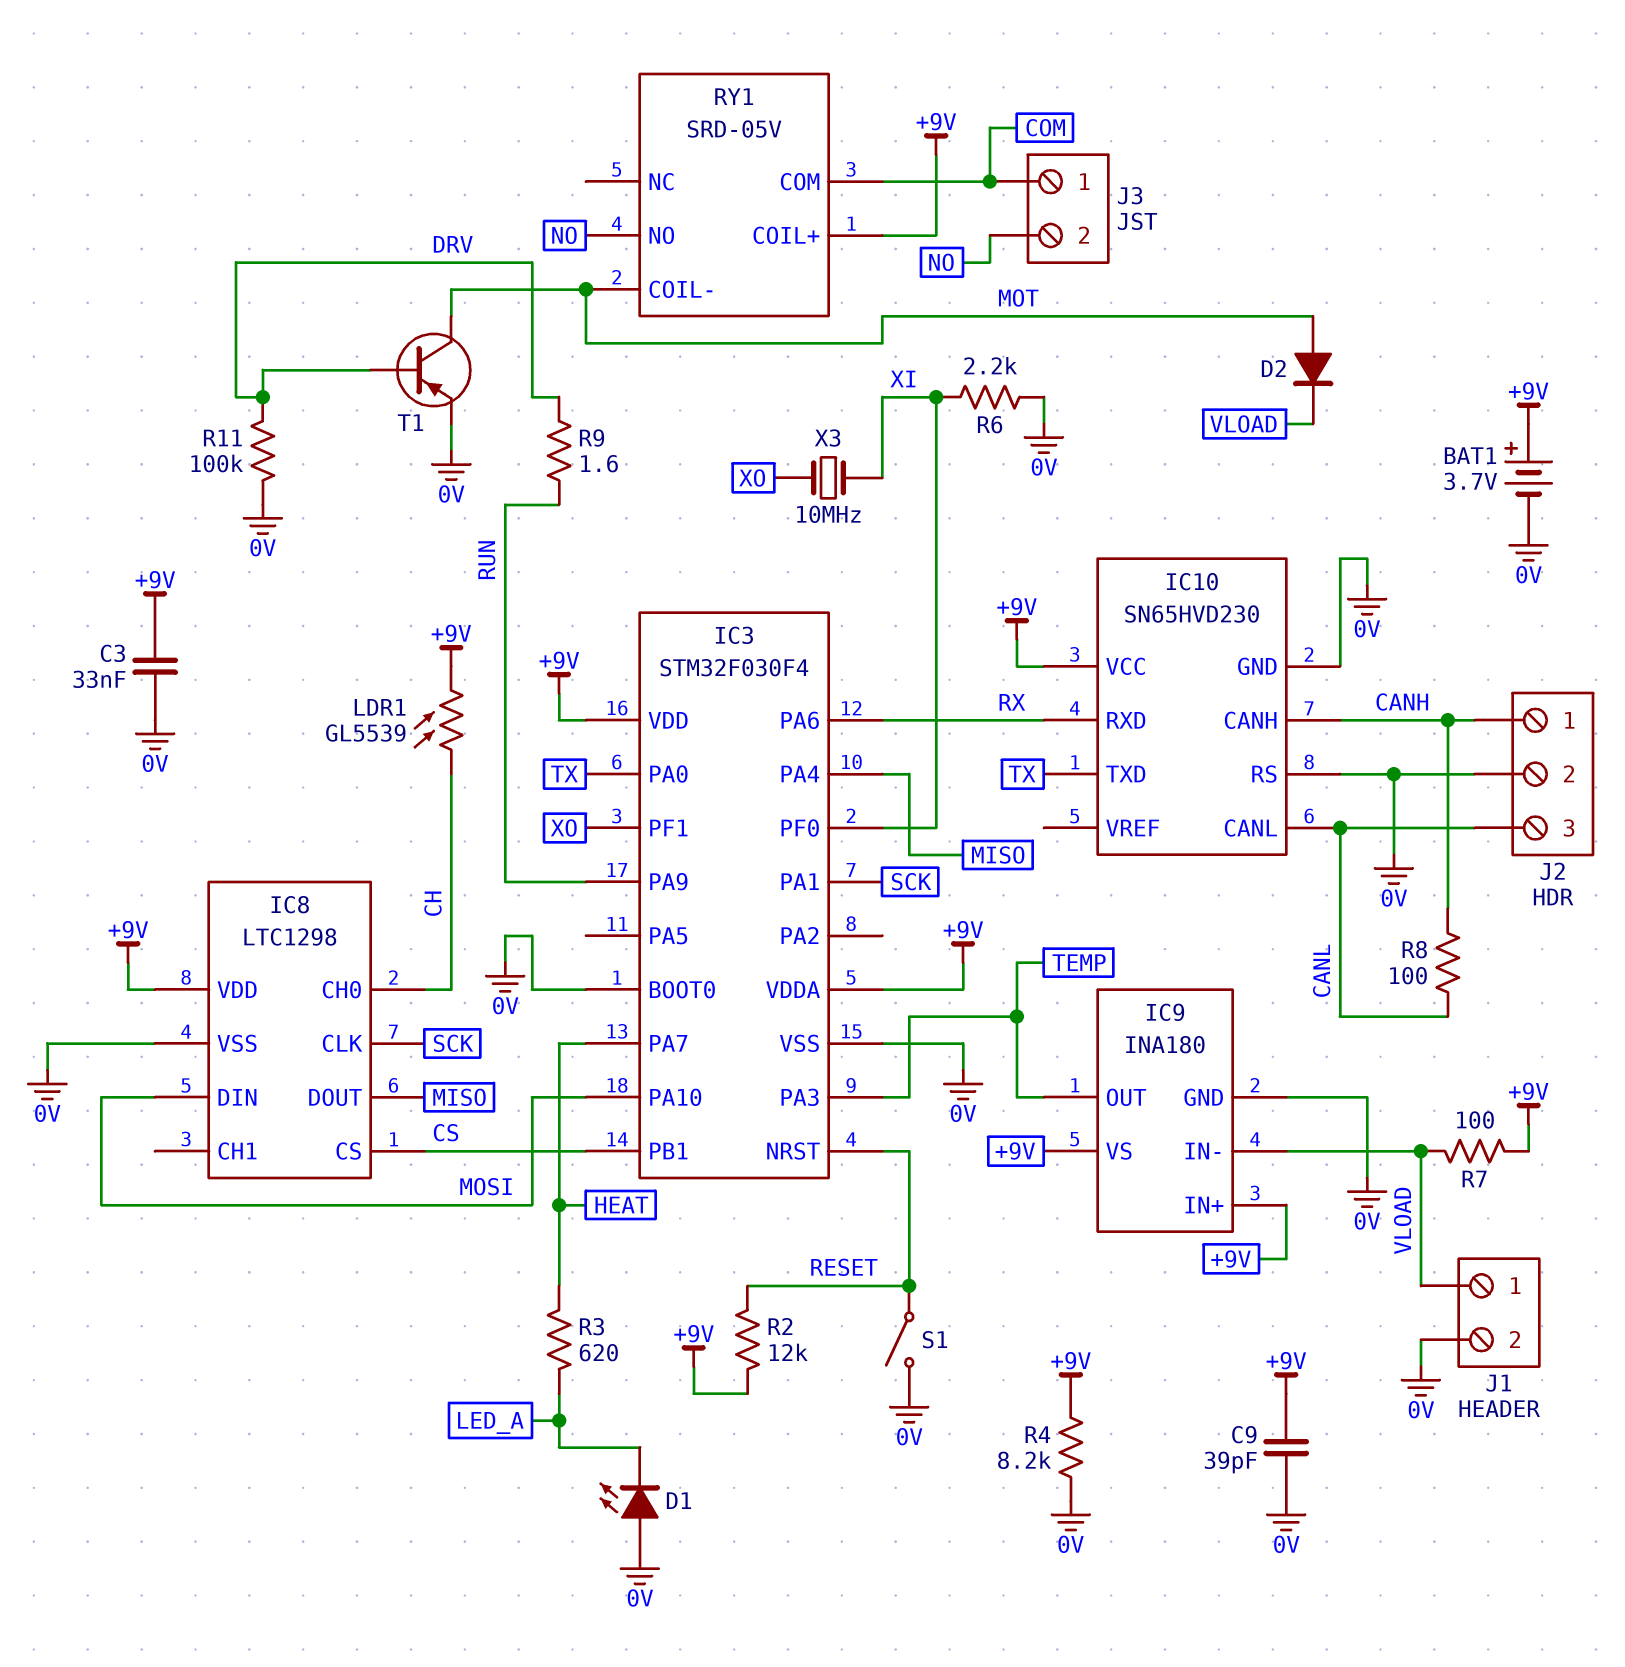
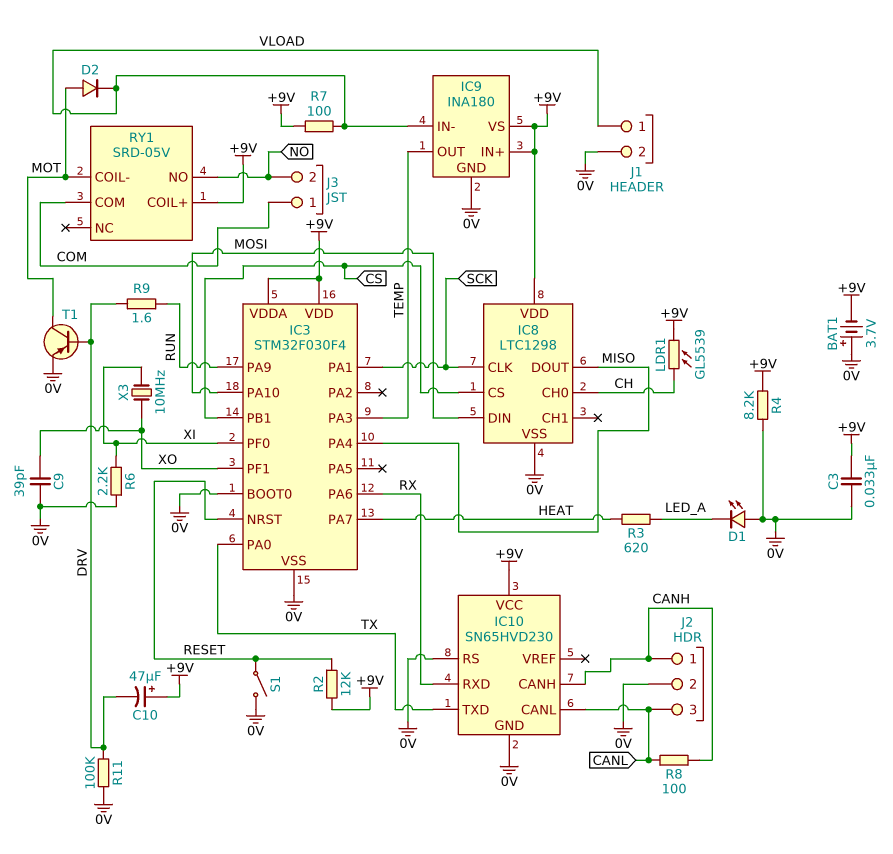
BAT1: 3.7V (plus +9V, minus 0V) -> 3.7V (plus 0V, minus +9V)
C9: 39pF (+9V, 0V) -> 39pF (0V, XO)
C10: none -> 47uF (plus +9V, minus DRV)

